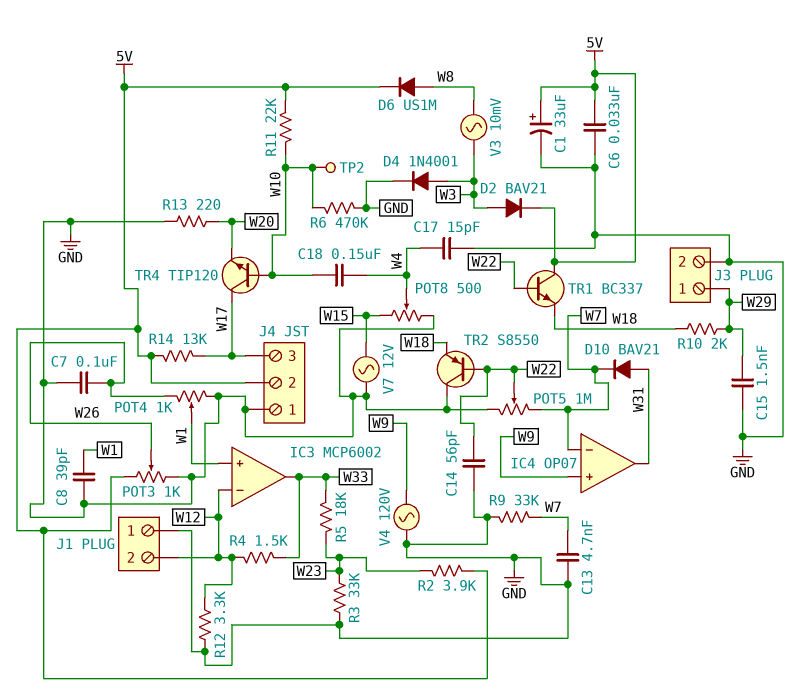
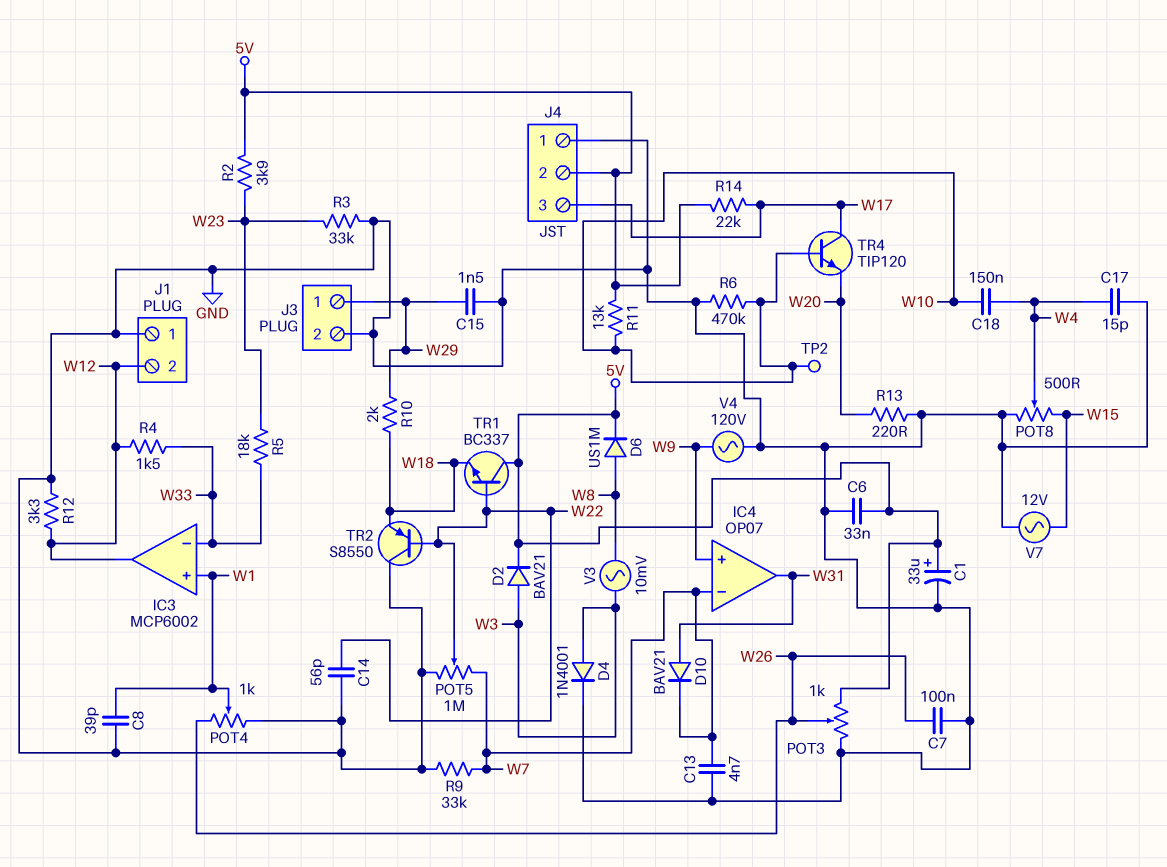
IC3 pin in-: W12 -> W33
IC3 pin out: W33 -> W12
R11: 22k (5V, W10) -> 13k (5V, W10)
R14: 13k (5V, W17) -> 22k (5V, W17)

